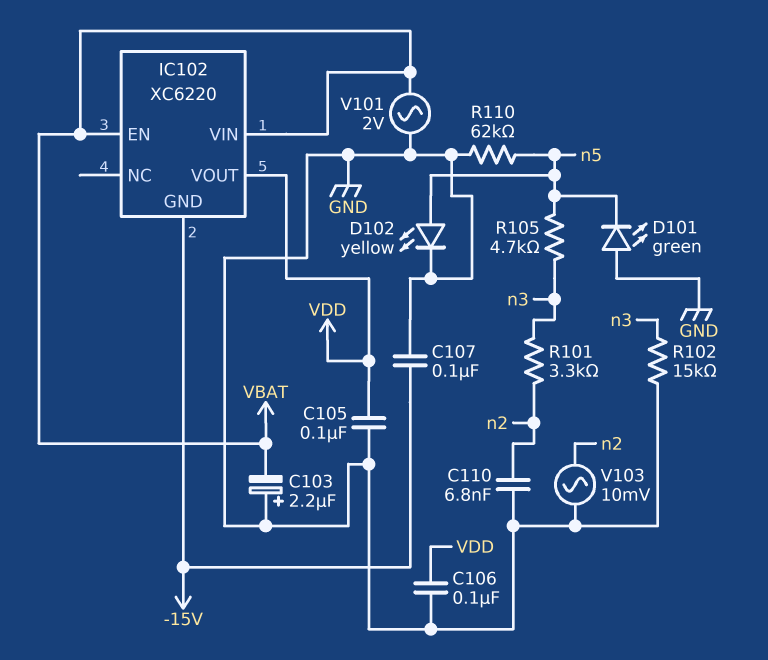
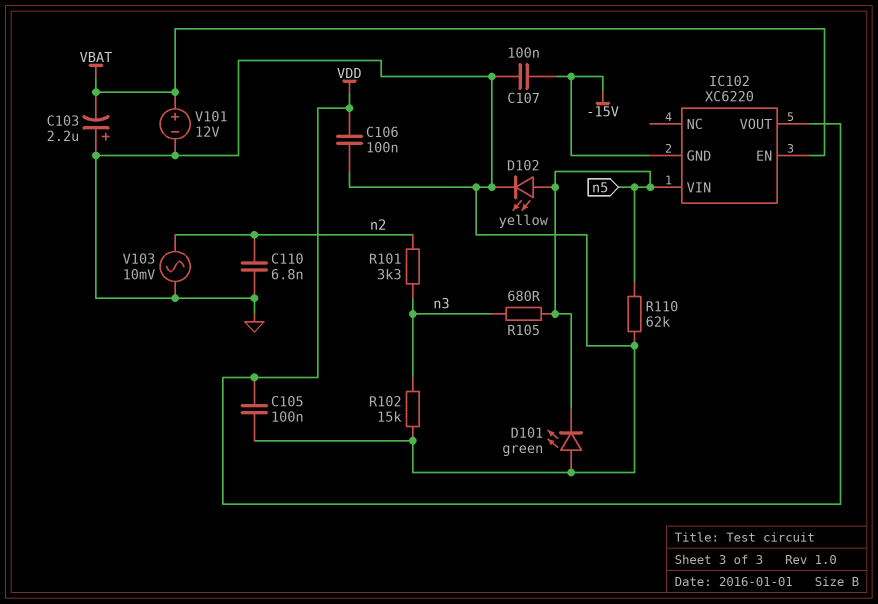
IC102 pin VIN: VBAT -> n5
R105: 4.7k (n3, n5) -> 680 (n3, n5)
V101: AC 2V (GND, VBAT) -> 12V (plus VBAT, minus GND)

